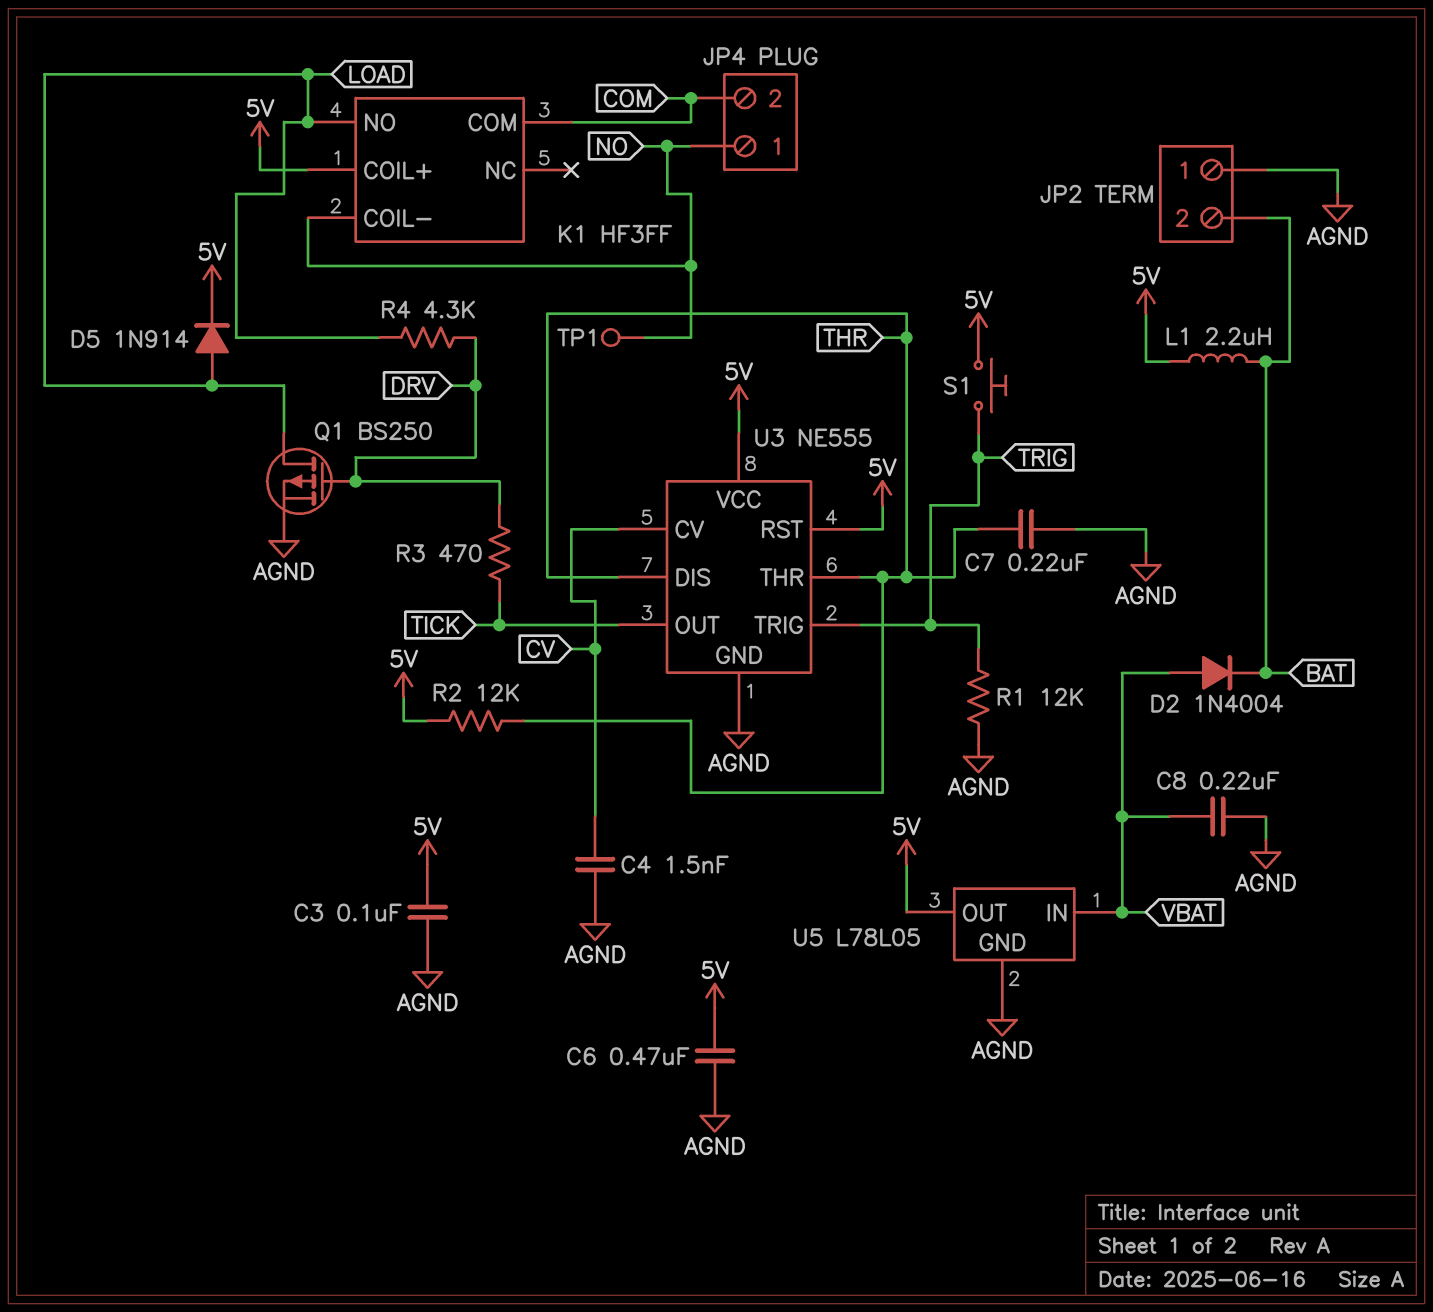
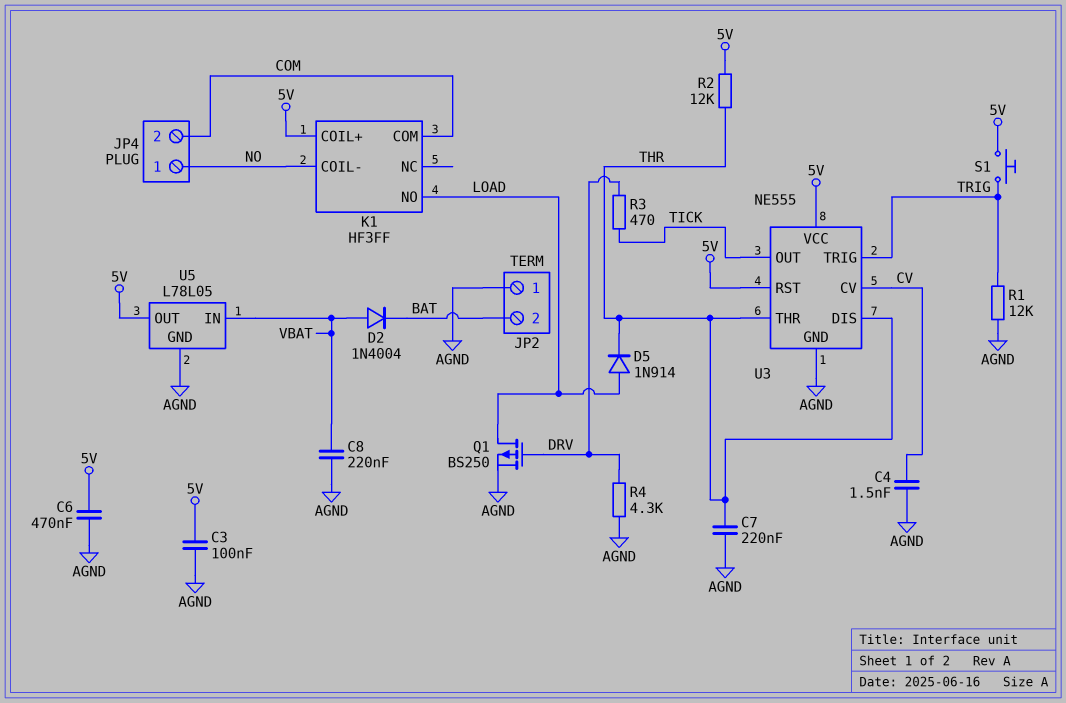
D5: diode 1N914 (A LOAD, K 5V) -> diode 1N914 (A LOAD, K THR)
L1: 2.2uH (5V, BAT) -> none
R4: 4.3k (DRV, LOAD) -> 4.3k (AGND, DRV)
TP1: test point (NO) -> none

